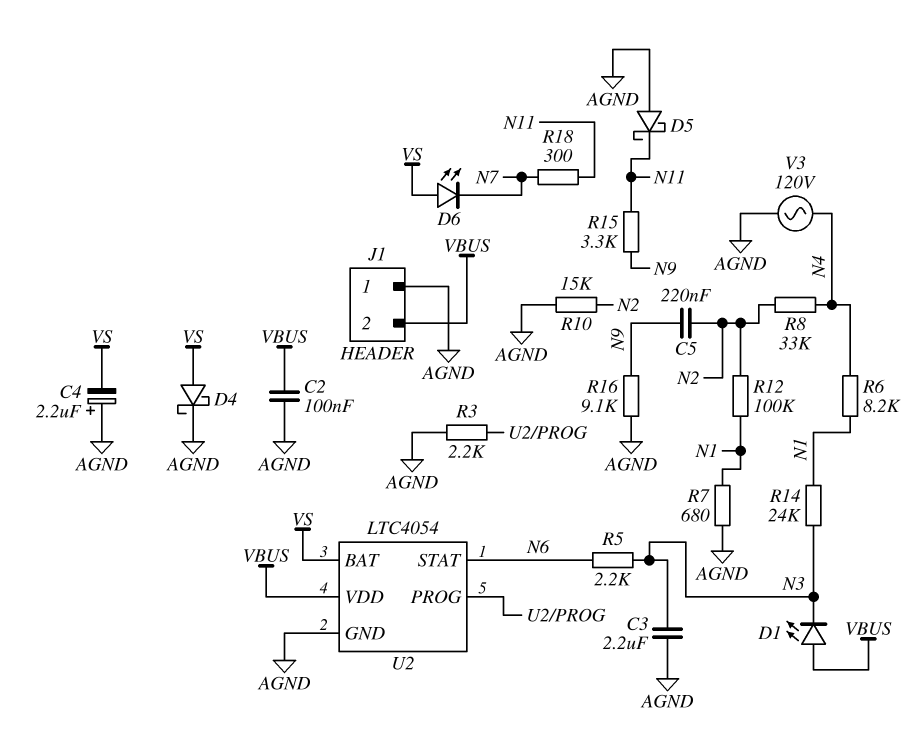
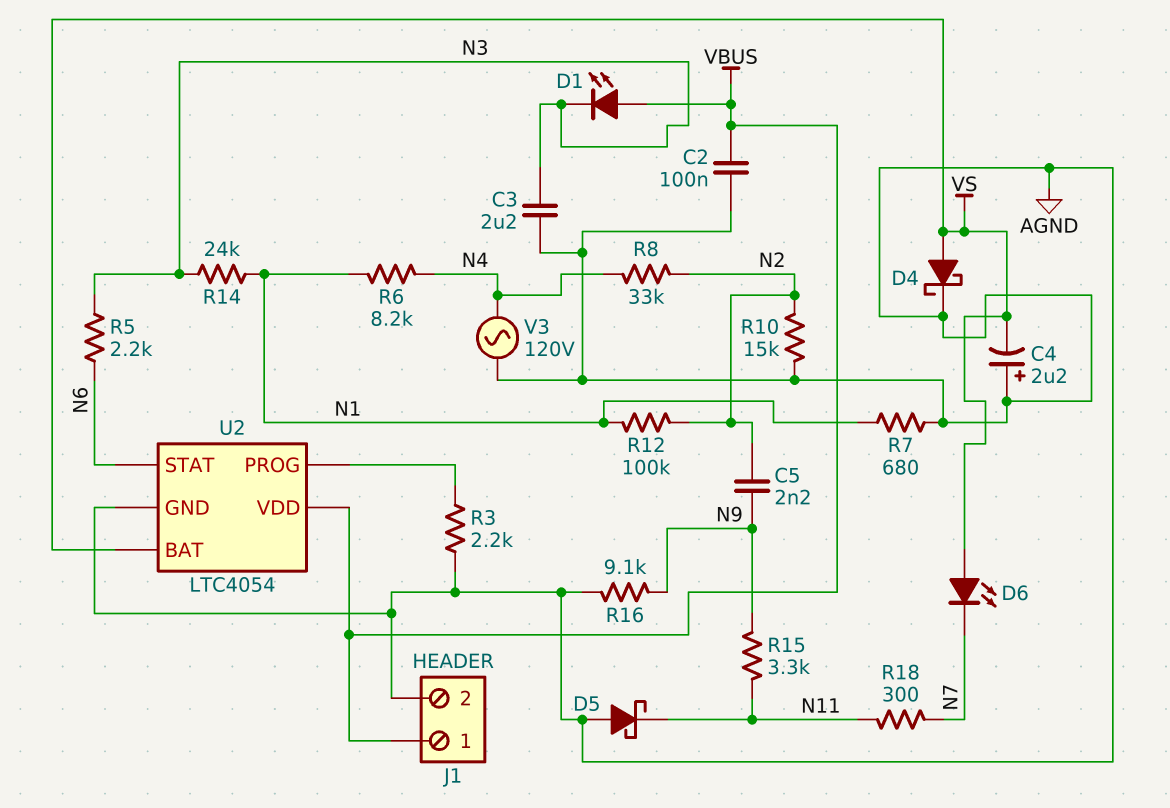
C5: 220nF (N2, N9) -> 2.2nF (N2, N9)
J1 pin 1: AGND -> VBUS
J1 pin 2: VBUS -> AGND

